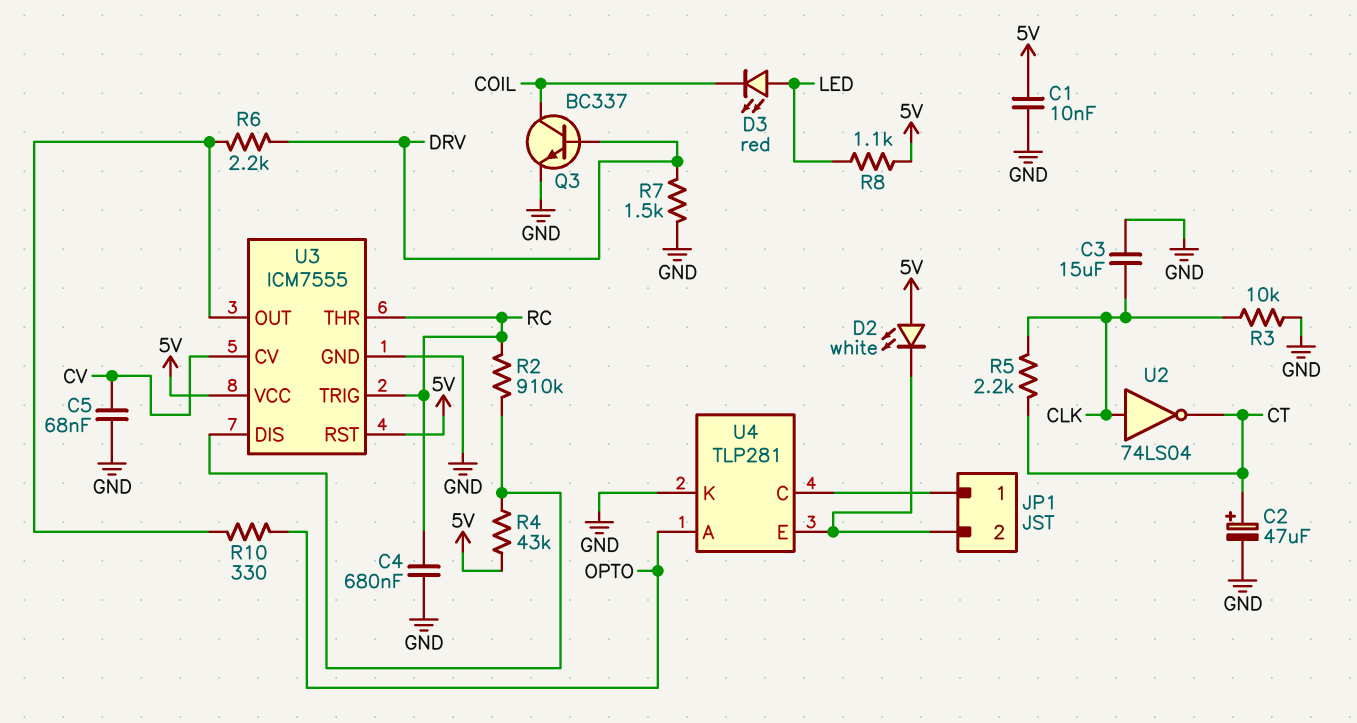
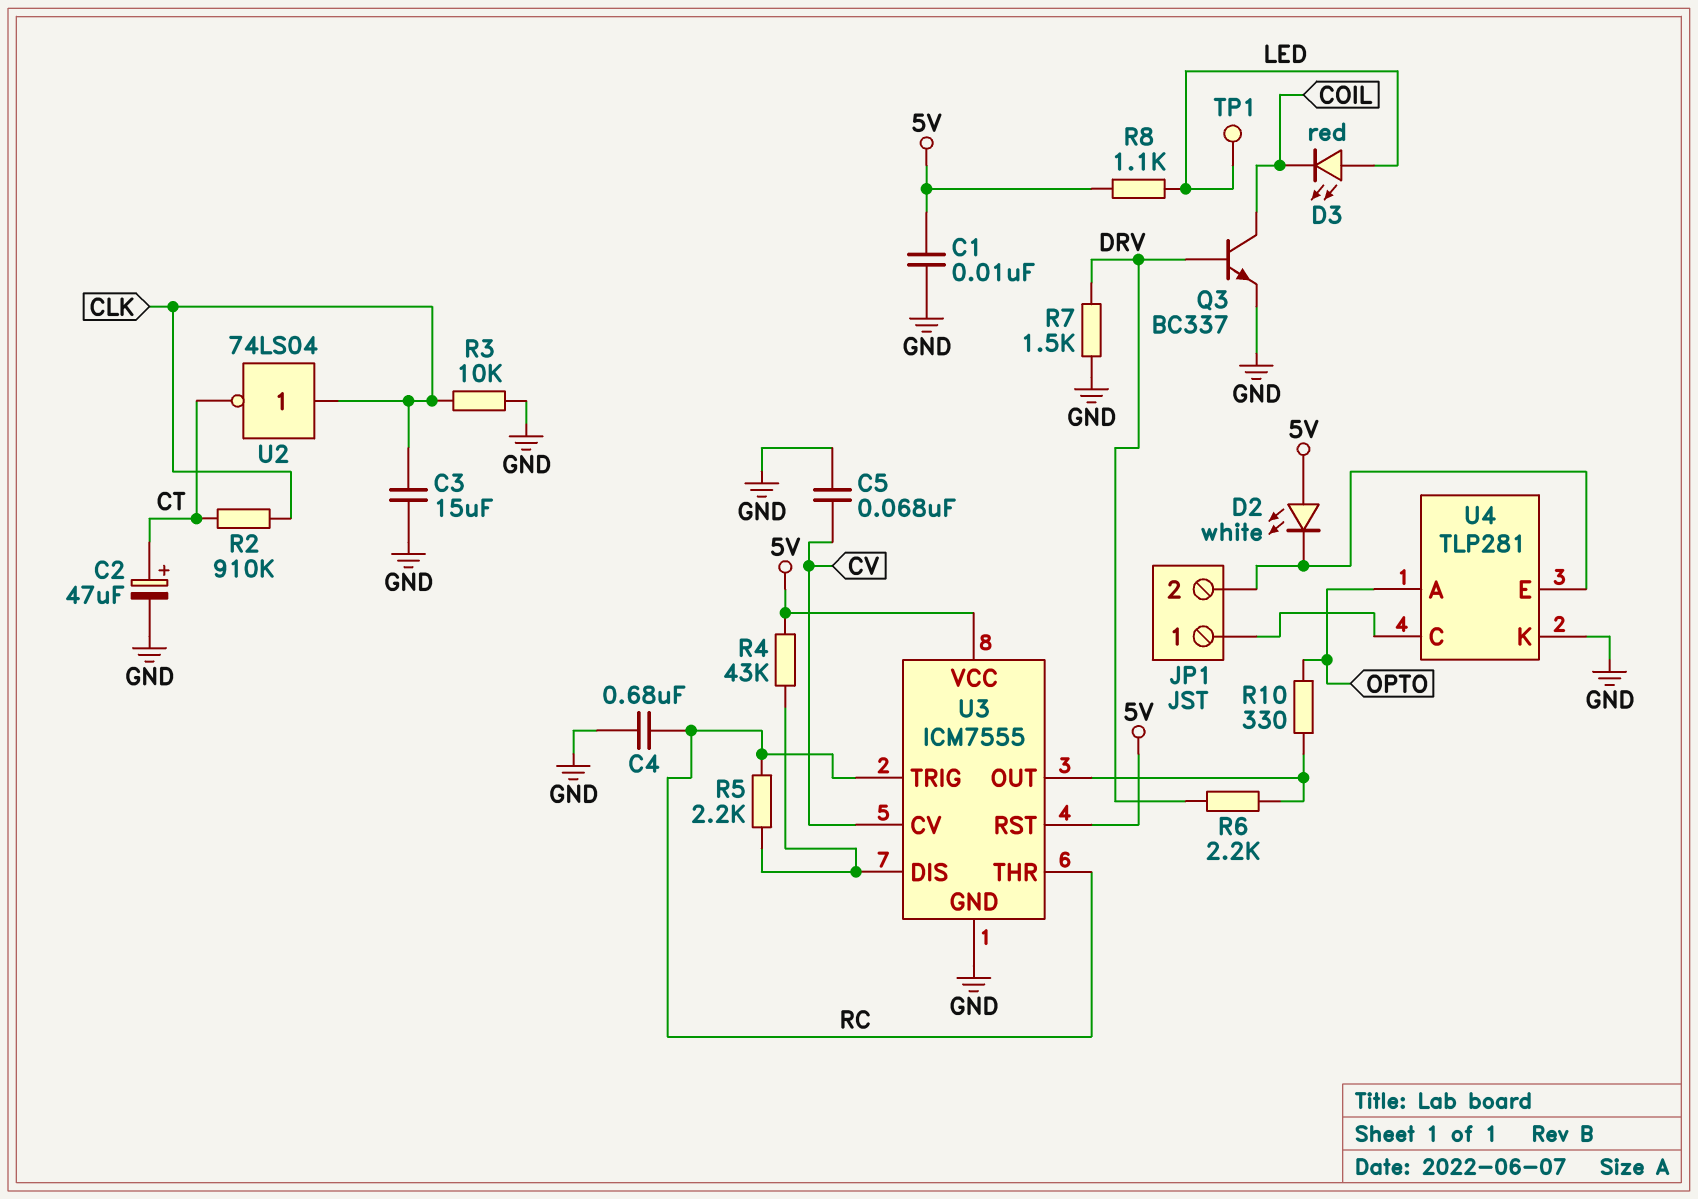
R2: 910k (RC, U3/DIS) -> 910k (CLK, CT)
R5: 2.2k (CLK, CT) -> 2.2k (RC, U3/DIS)
TP1: none -> test point (LED)

